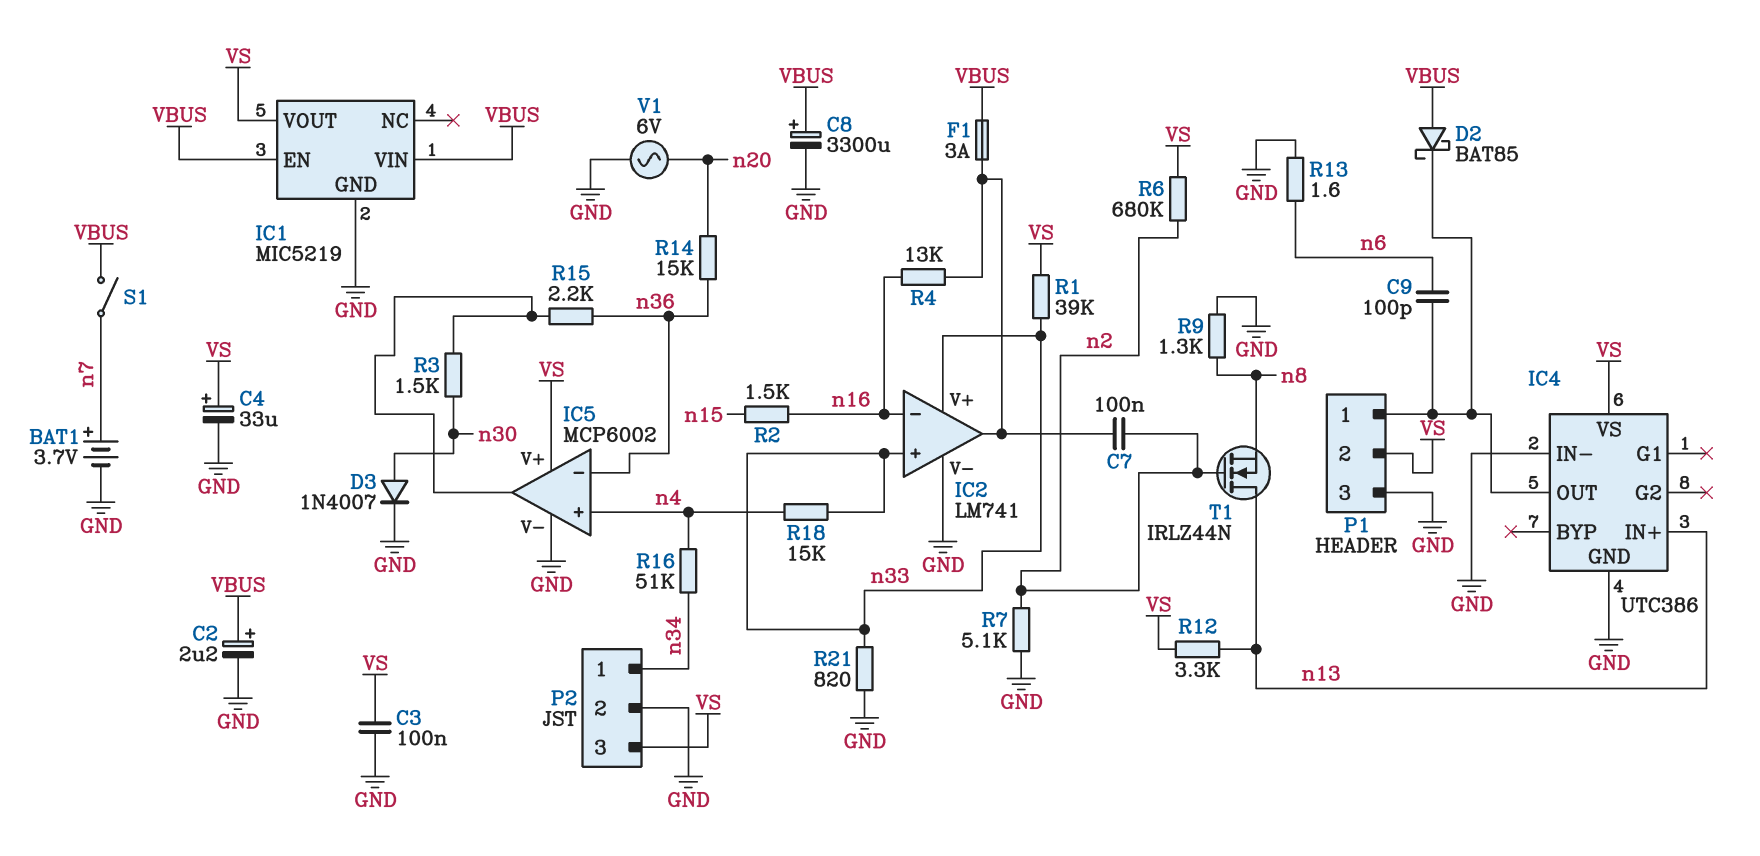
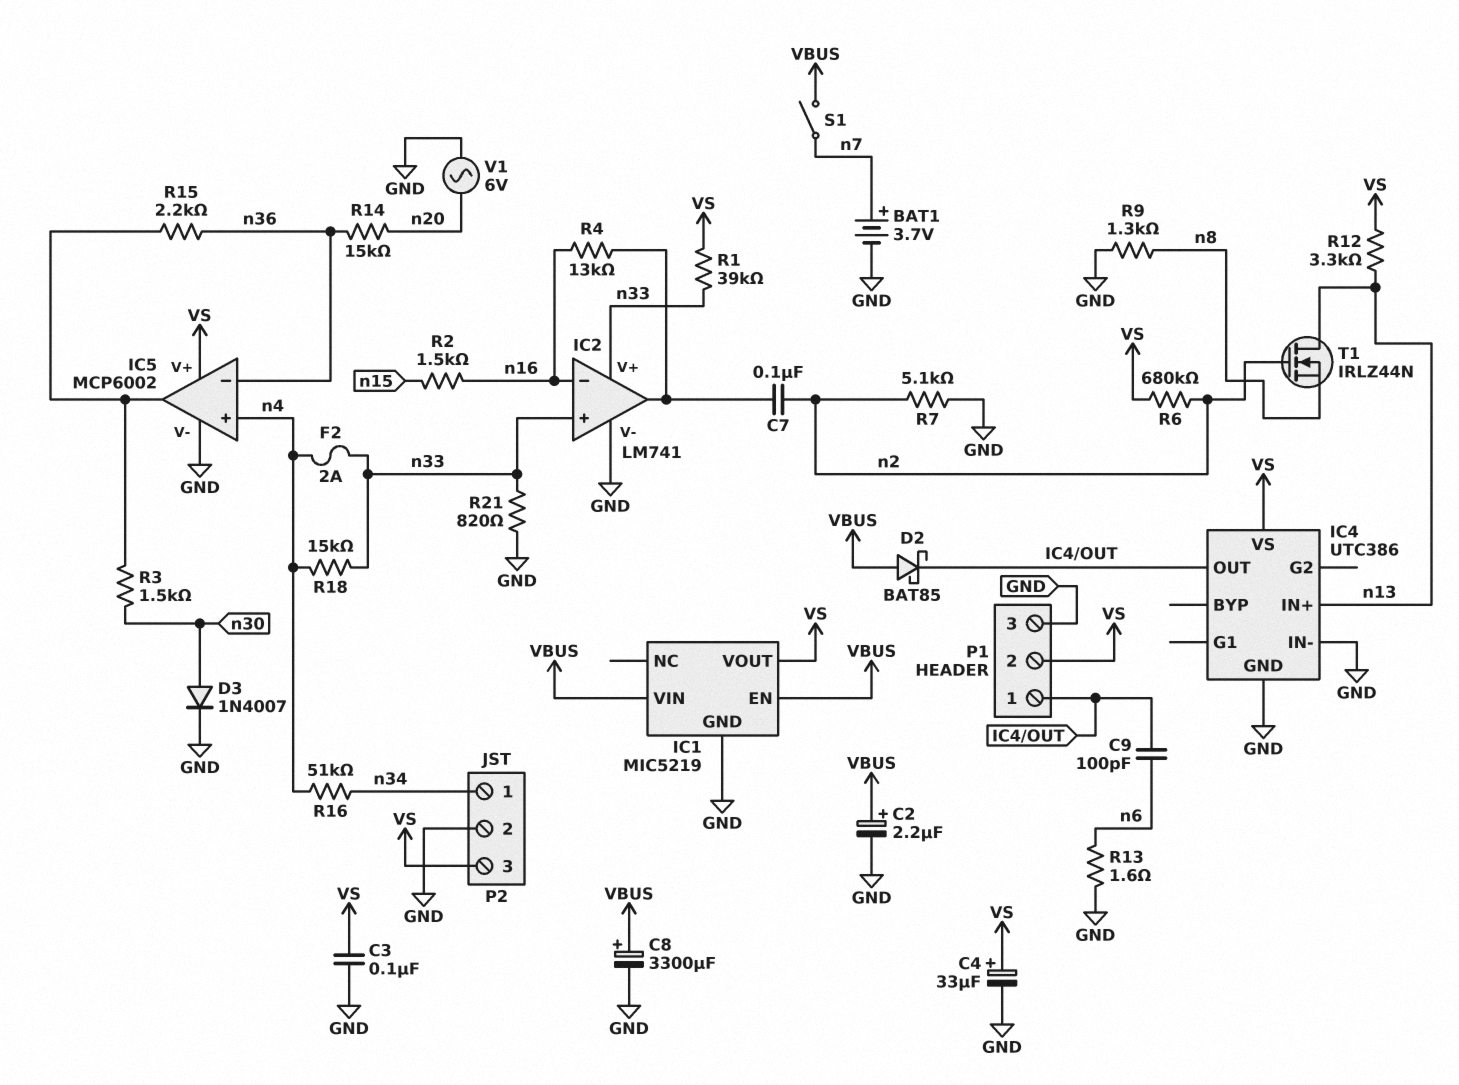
F1: 3A (IC2/out, VBUS) -> none
F2: none -> 2A (n4, n33)

